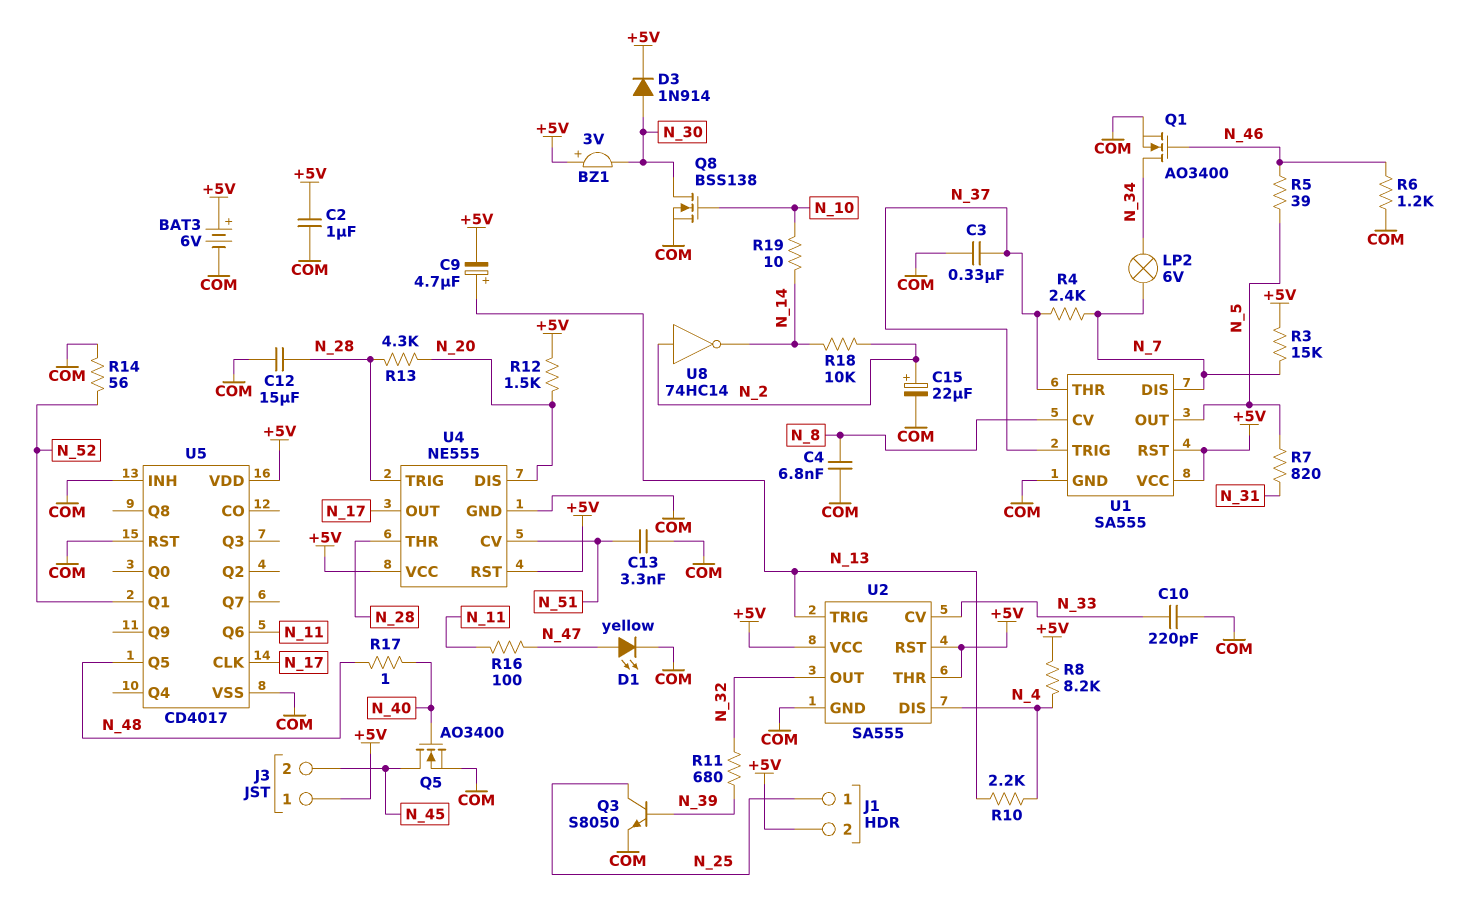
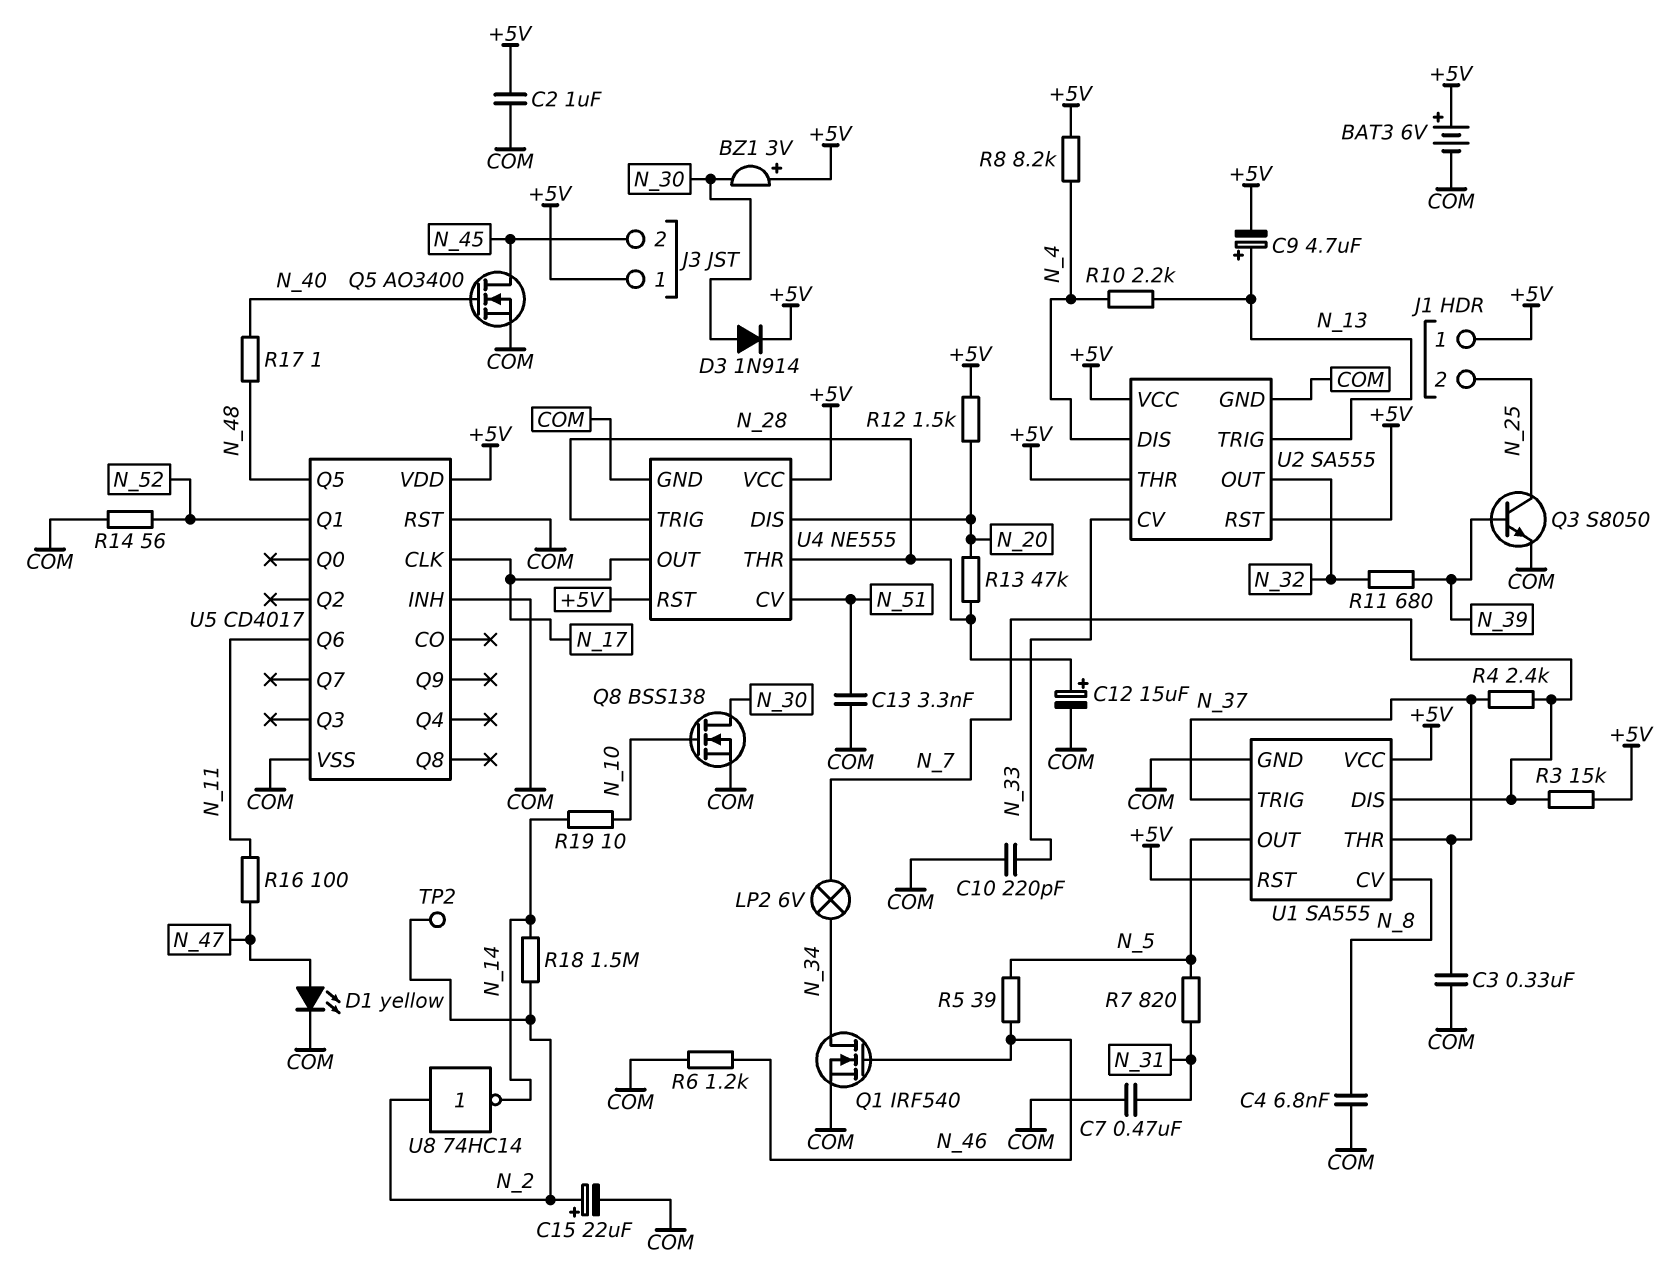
C7: none -> 470nF (COM, N_31)
C12: 15uF (COM, N_28) -> 15uF (plus N_28, minus COM)
J1 pin 1: N_25 -> +5V
J1 pin 2: +5V -> N_25
Q1: NMOS AO3400 (G N_46, D N_34, S COM) -> NMOS IRF540 (G N_46, D N_34, S COM)
R13: 4.3k (N_20, N_28) -> 47k (N_20, N_28)
R18: 10k (N_2, N_14) -> 1.5M (N_2, N_14)
TP2: none -> test point (N_2)

